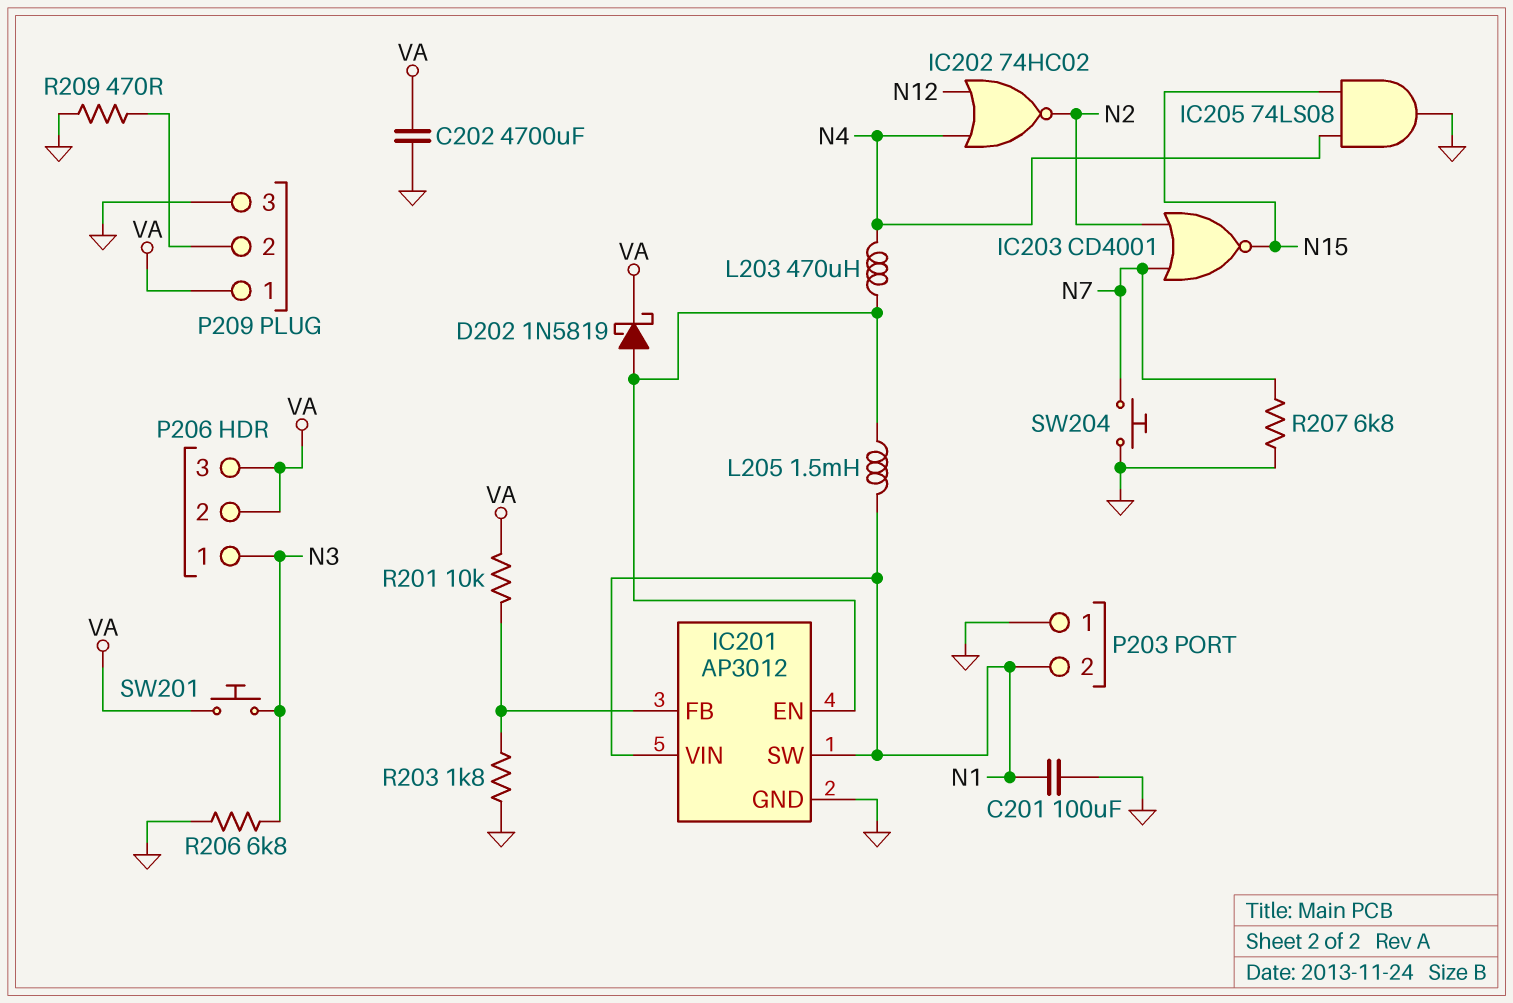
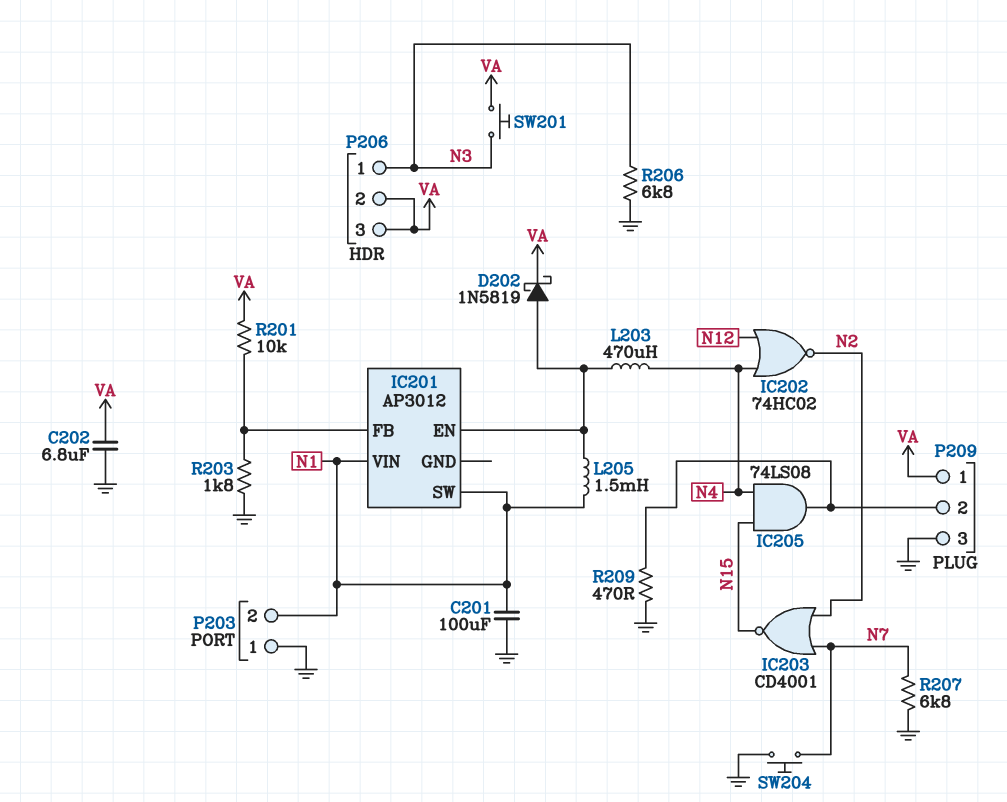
C202: 4700uF (GND, VA) -> 6.8uF (GND, VA)
IC201 pin GND: GND -> none
IC205: AND 74LS08 (in N4, in N15, out GND) -> AND 74LS08 (in N4, in N15, out P209/2)

